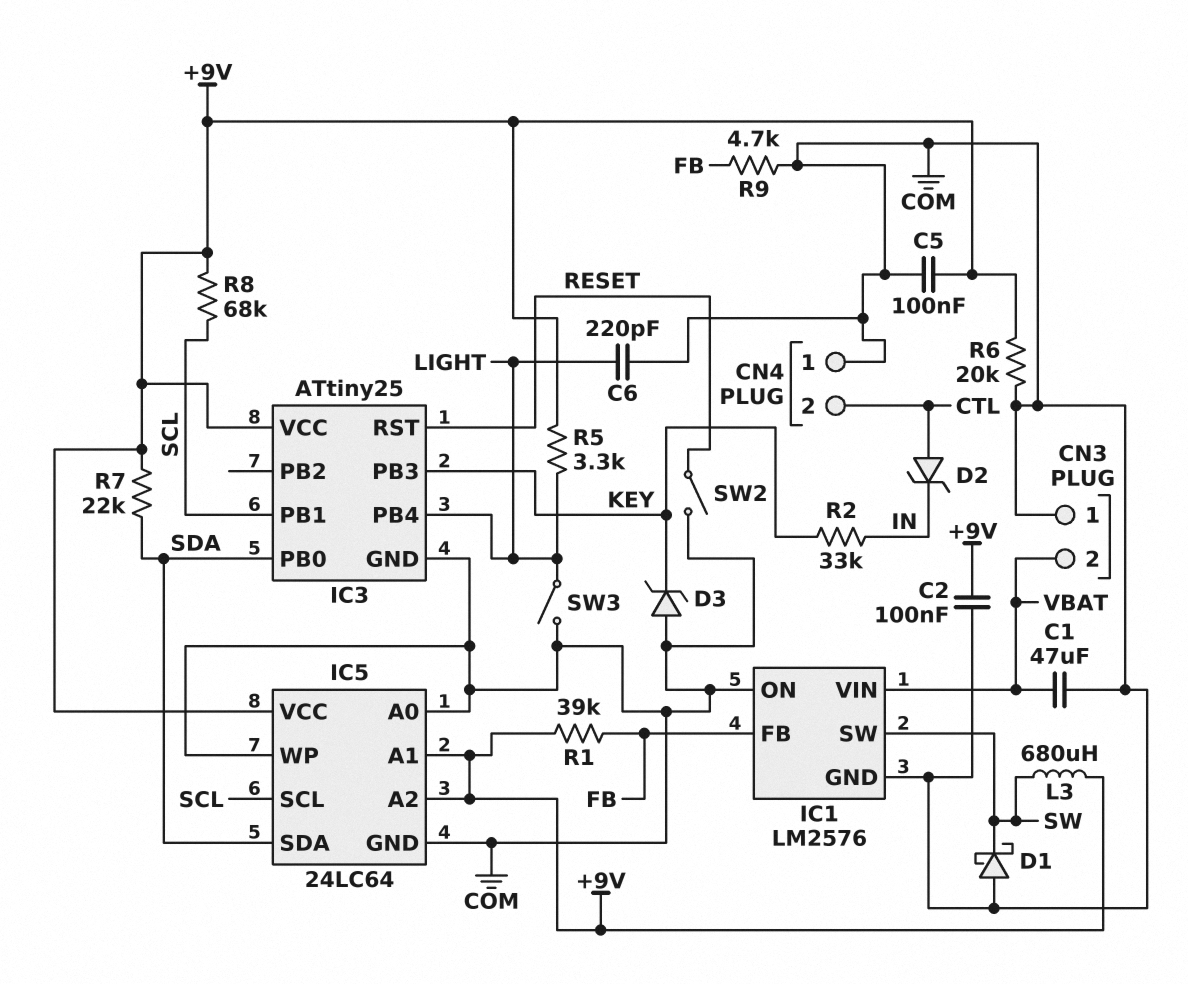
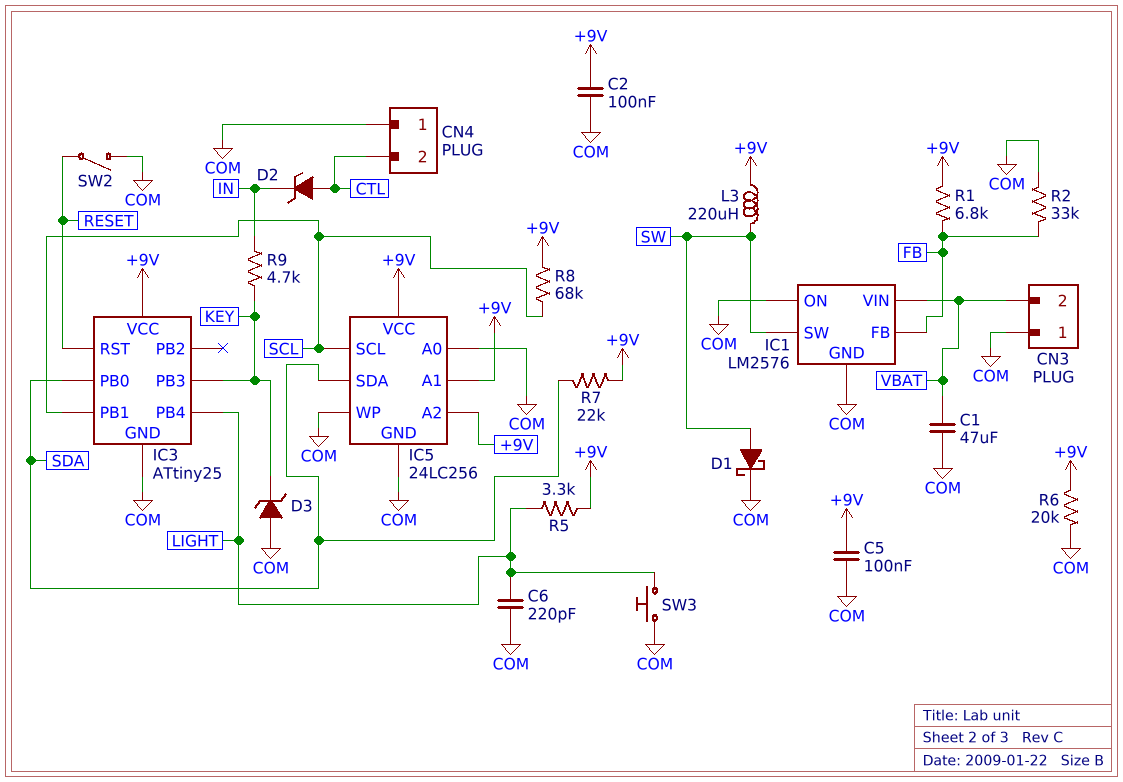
D1: schottky (A COM, K SW) -> schottky (A SW, K COM)
IC5: 24LC64 -> 24LC256
L3: 680uH (+9V, SW) -> 220uH (+9V, SW)
R1: 39k (+9V, FB) -> 6.8k (+9V, FB)
R2: 33k (IN, KEY) -> 33k (COM, FB)
R9: 4.7k (COM, FB) -> 4.7k (IN, KEY)
SW3: switch (COM, LIGHT) -> button (COM, LIGHT)

